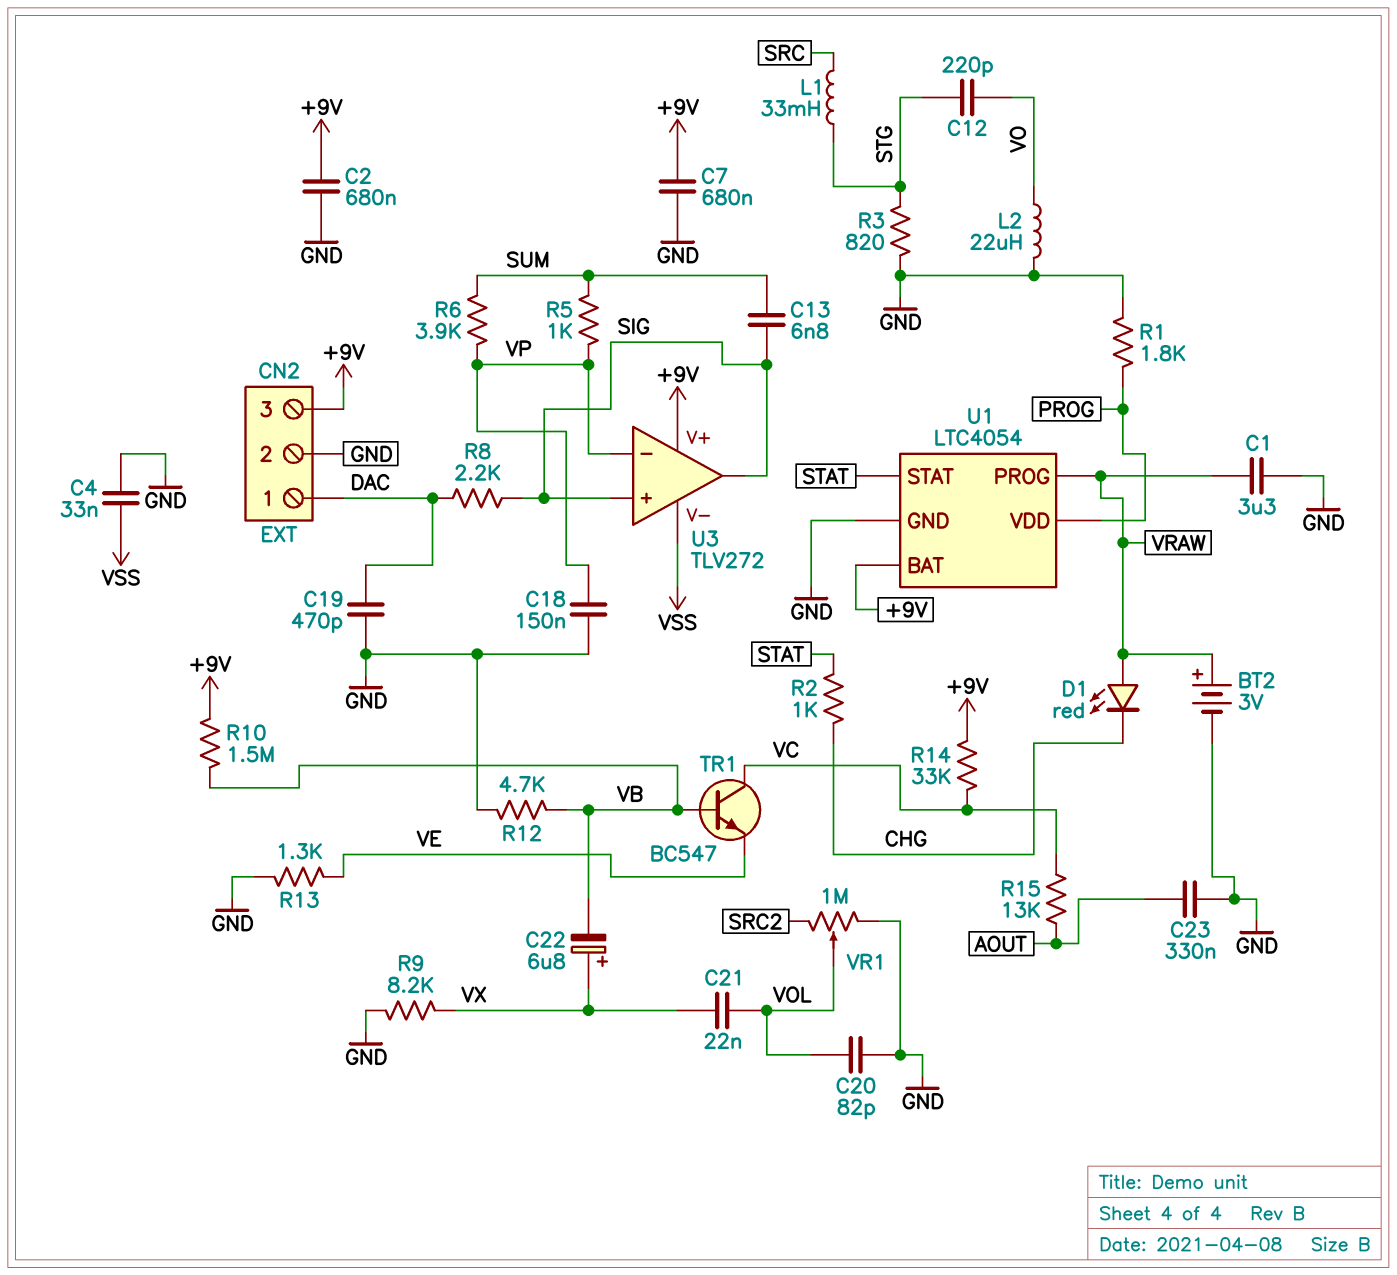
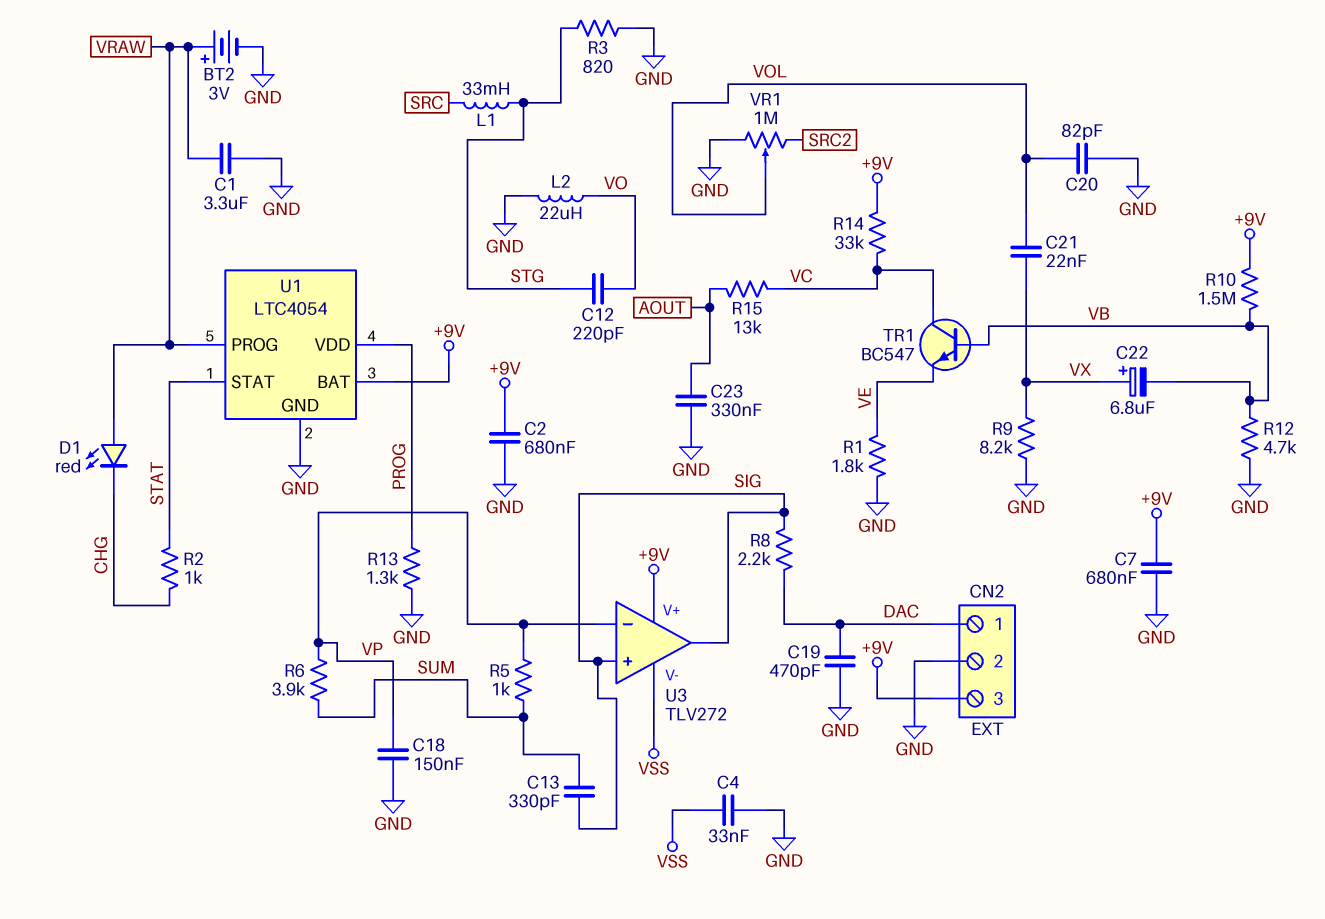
C13: 6.8nF (SIG, SUM) -> 330pF (SIG, SUM)
R1: 1.8k (GND, PROG) -> 1.8k (GND, VE)
R13: 1.3k (GND, VE) -> 1.3k (GND, PROG)

